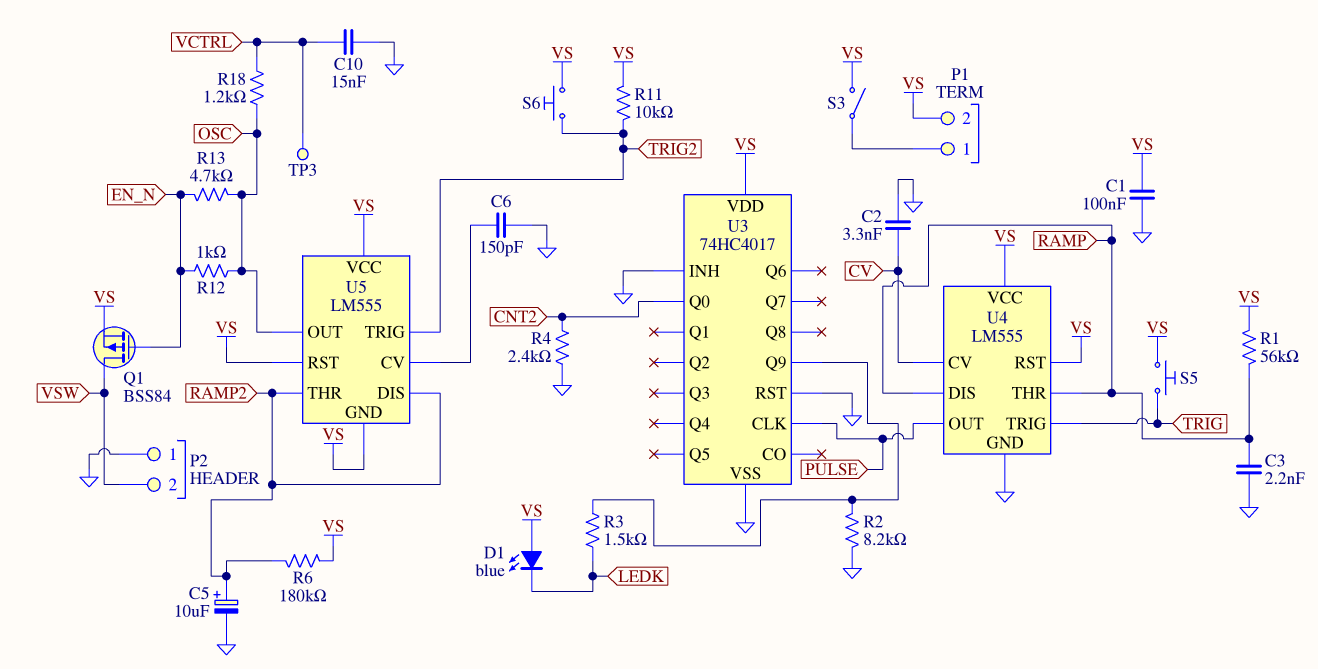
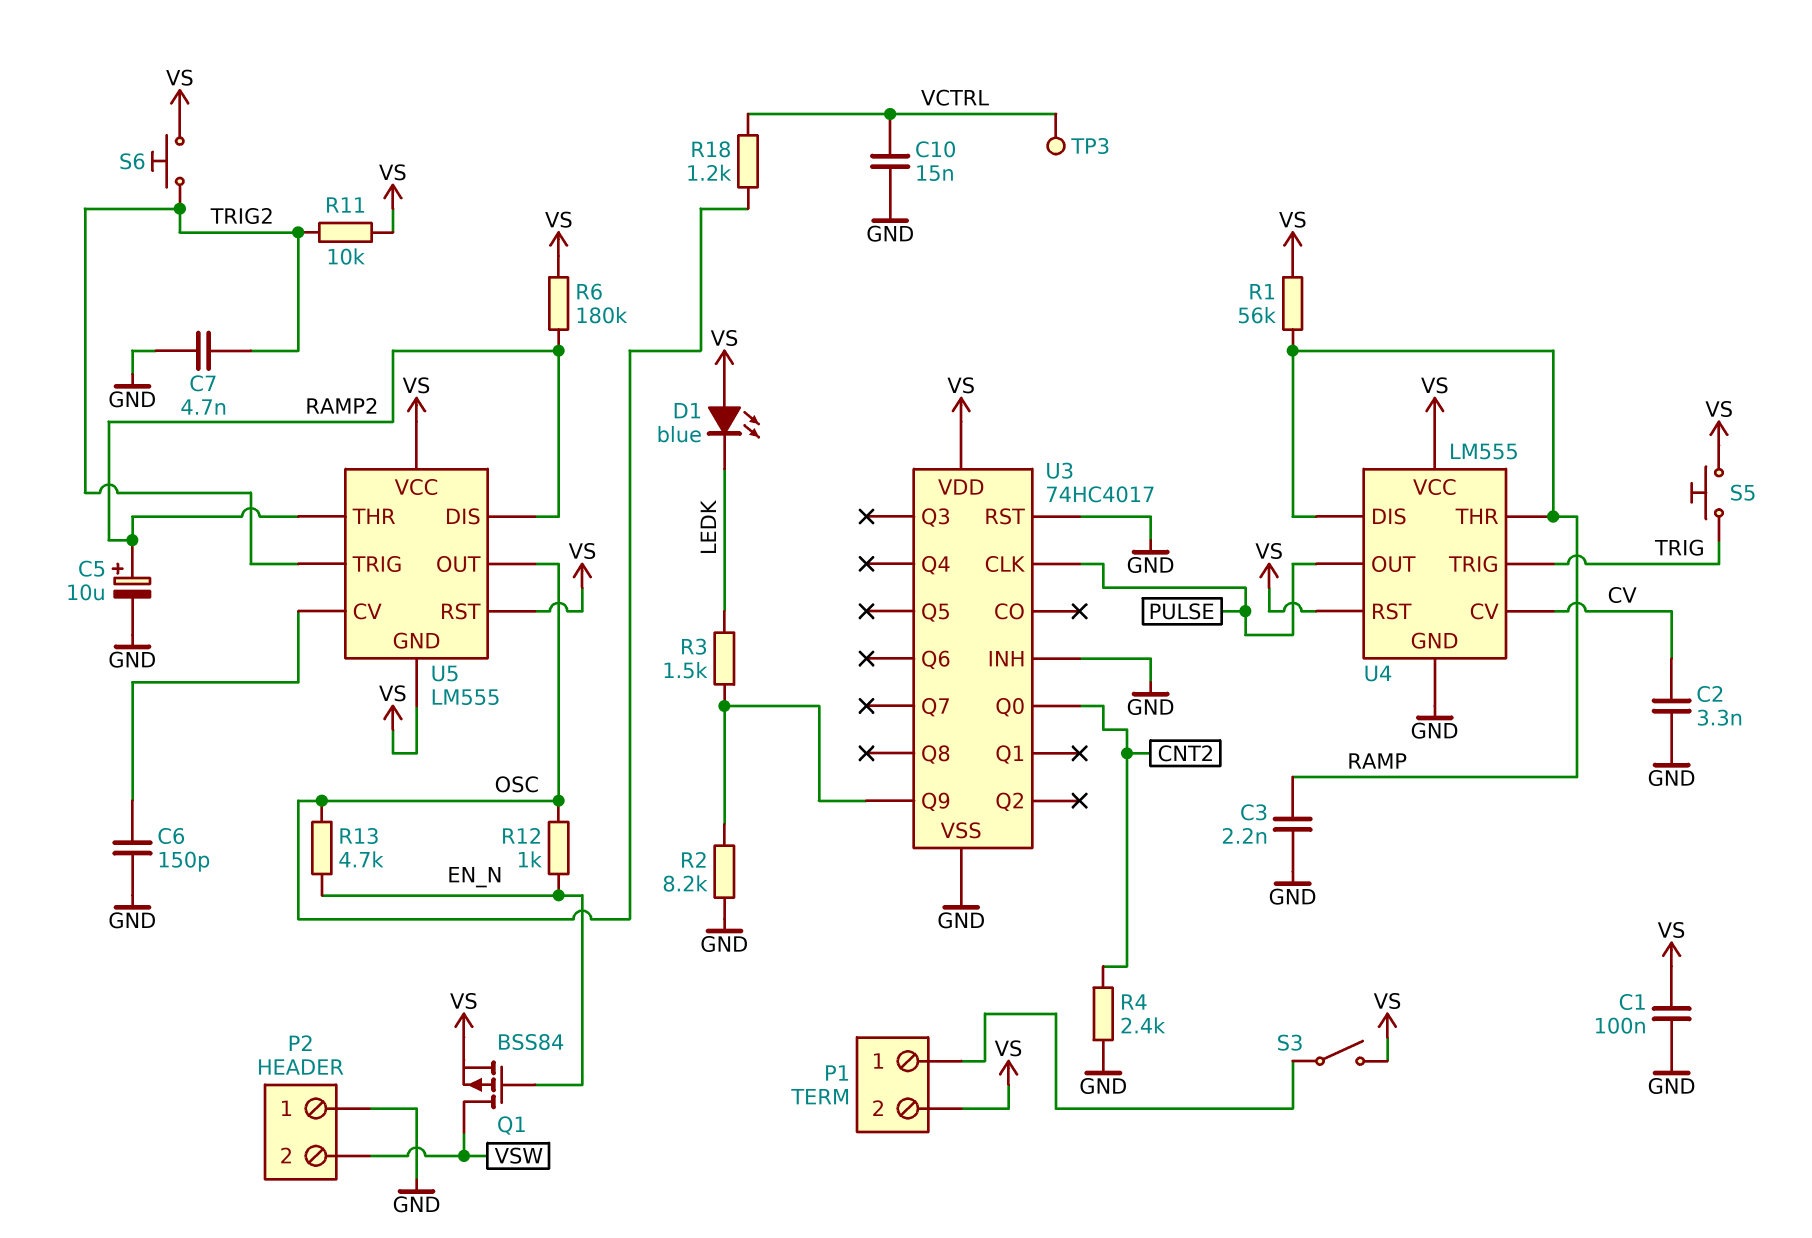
C7: none -> 4.7nF (GND, TRIG2)

